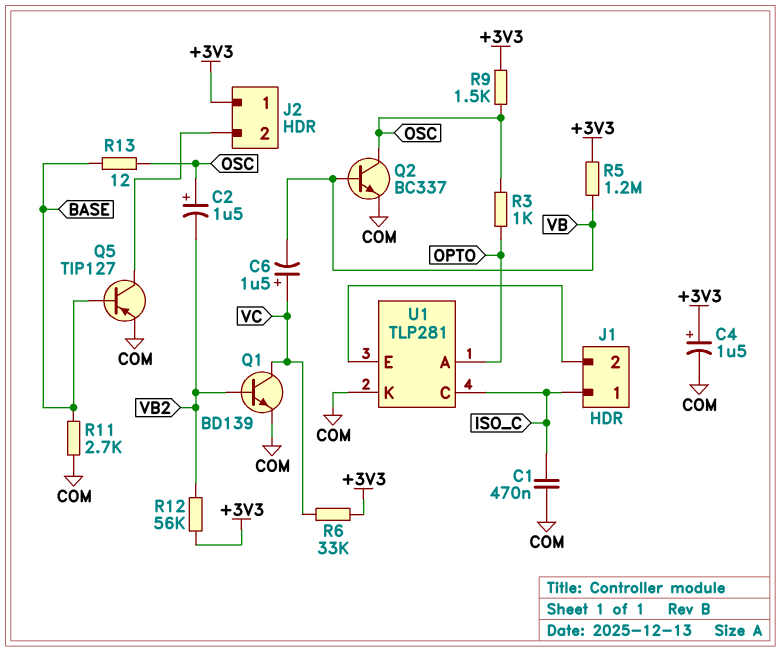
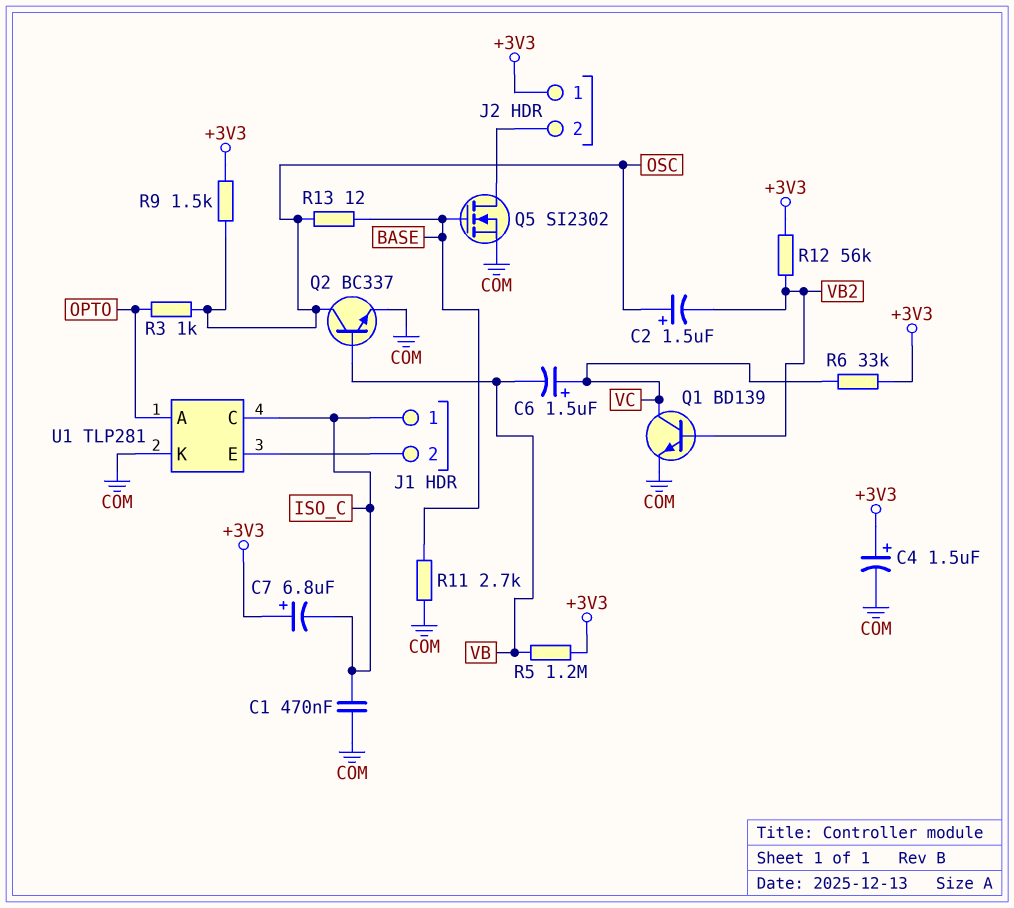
C7: none -> 6.8uF (plus +3V3, minus ISO_C)
Q5: PNP TIP127 (B BASE, C J2/2, E COM) -> NMOS SI2302 (G BASE, D J2/2, S COM)

